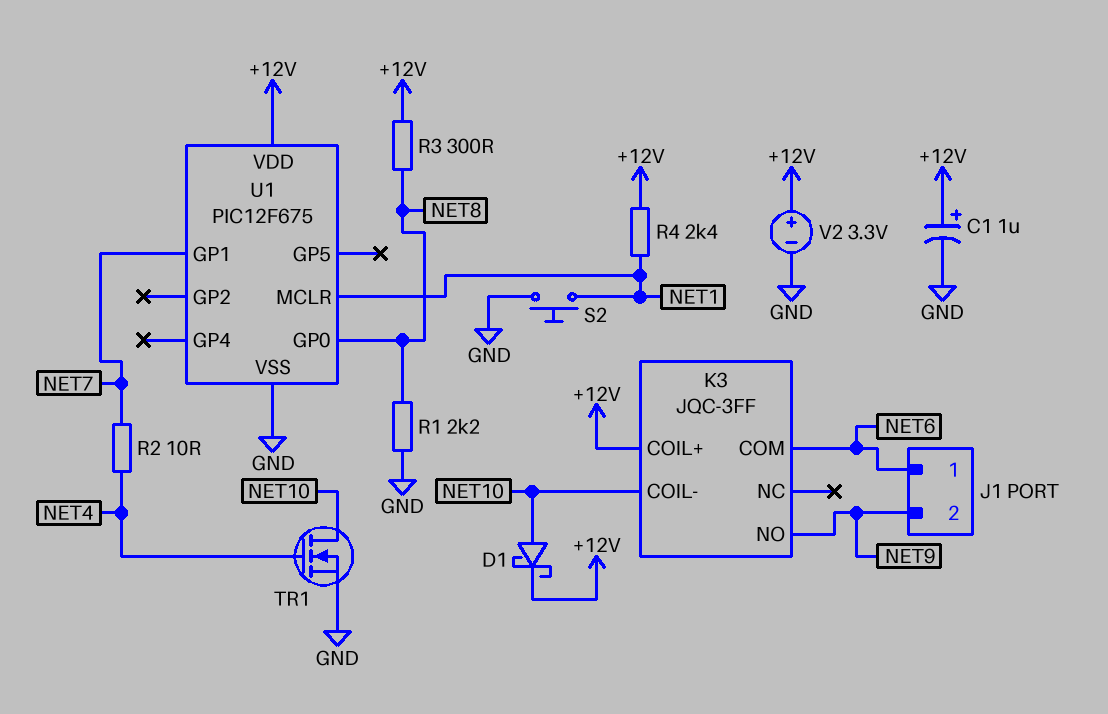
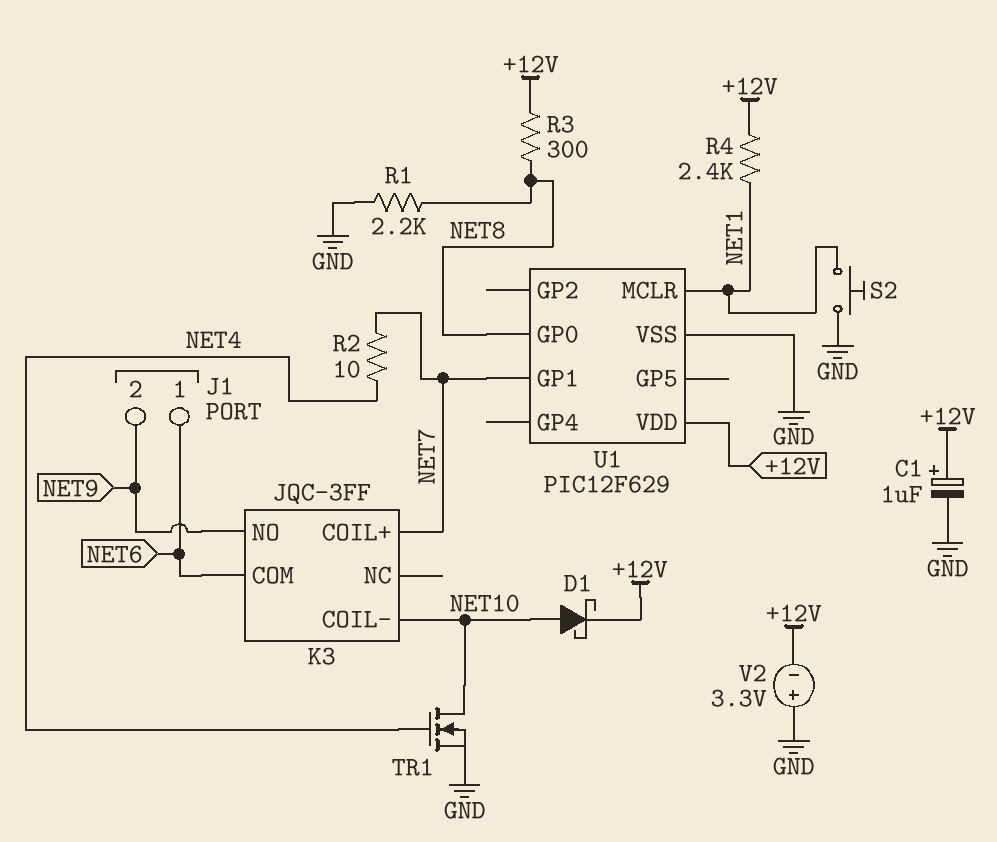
K3 pin COIL+: +12V -> NET7
U1: PIC12F675 -> PIC12F629
V2: 3.3V (plus +12V, minus GND) -> 3.3V (plus GND, minus +12V)

